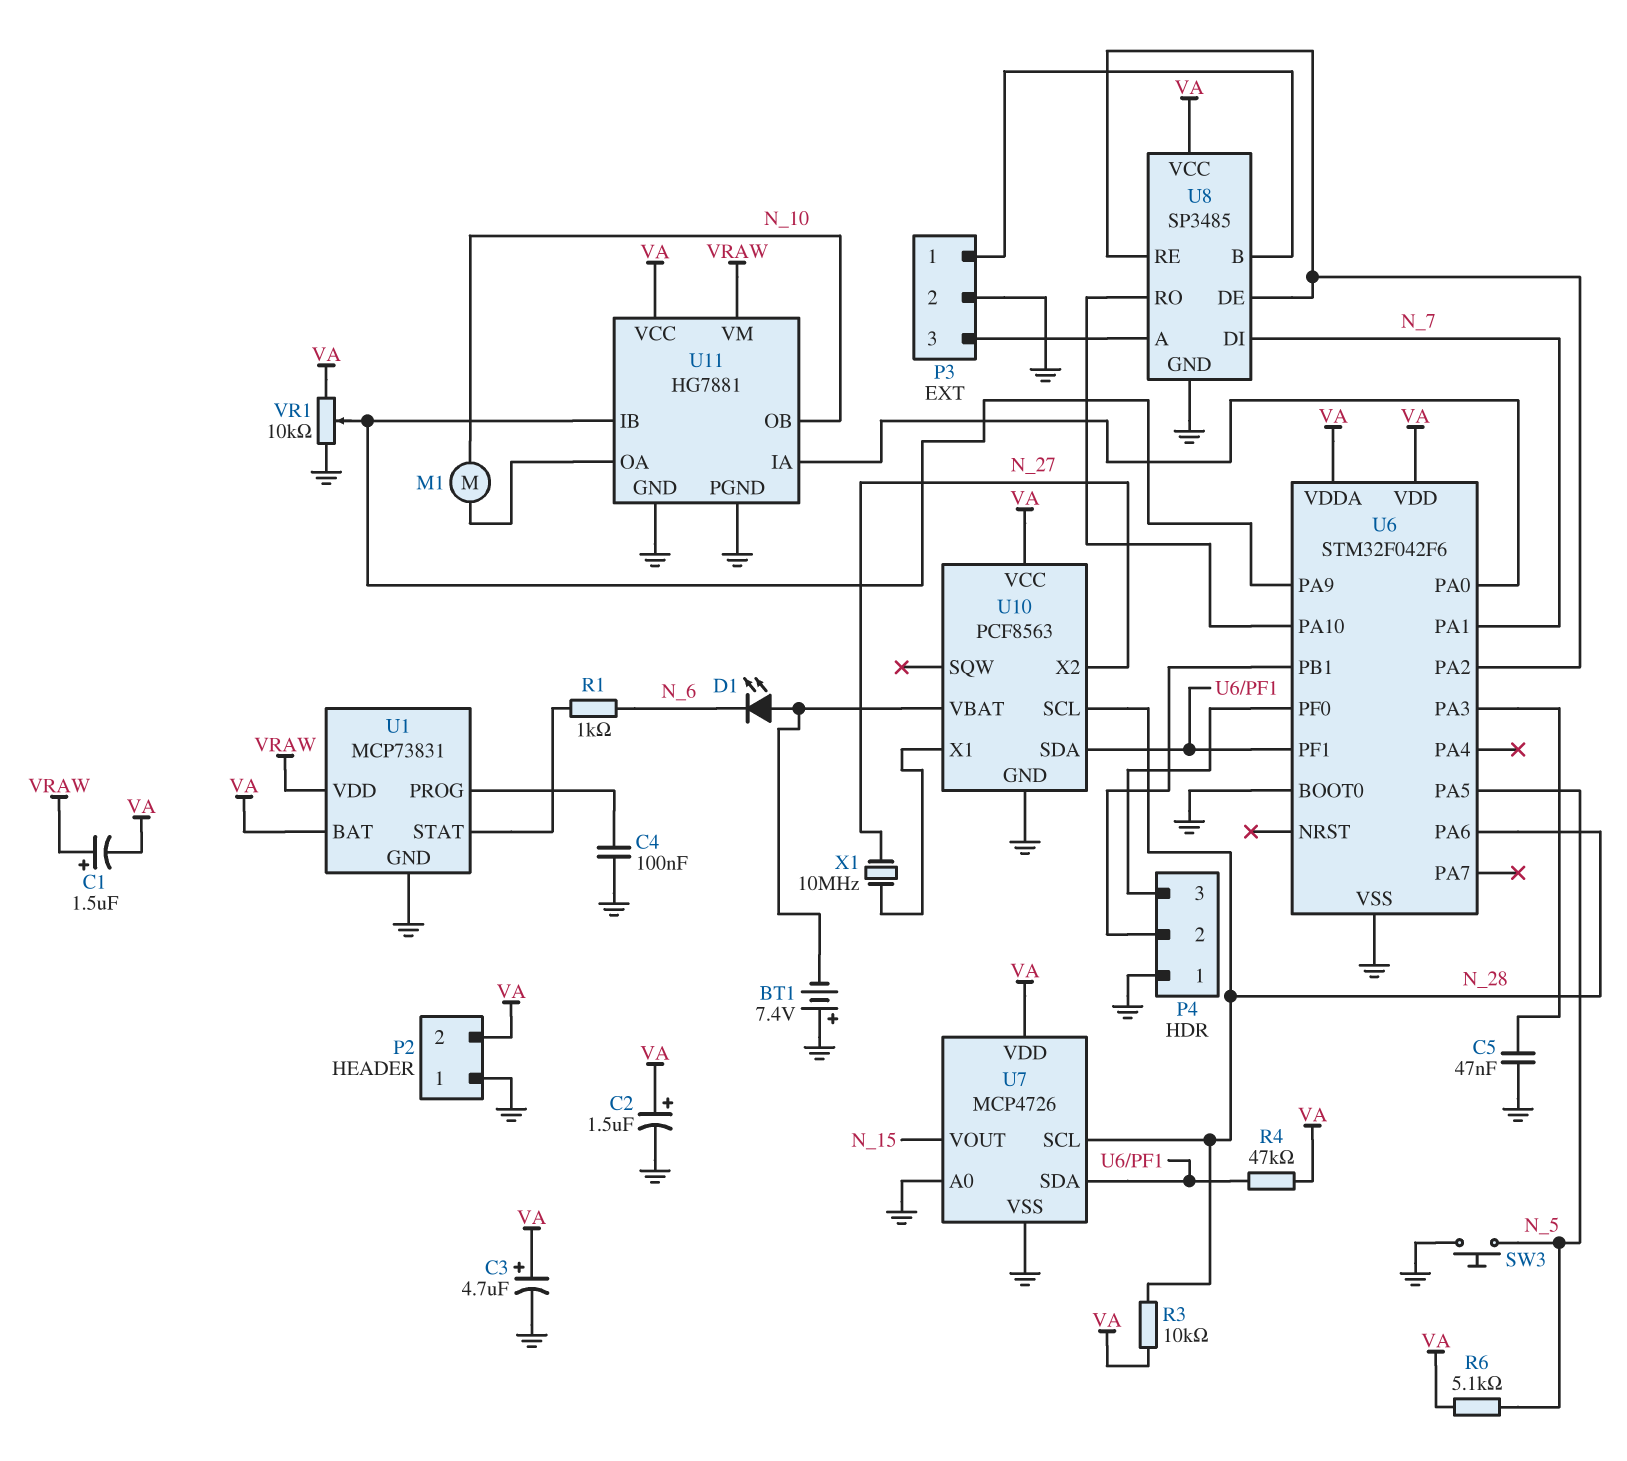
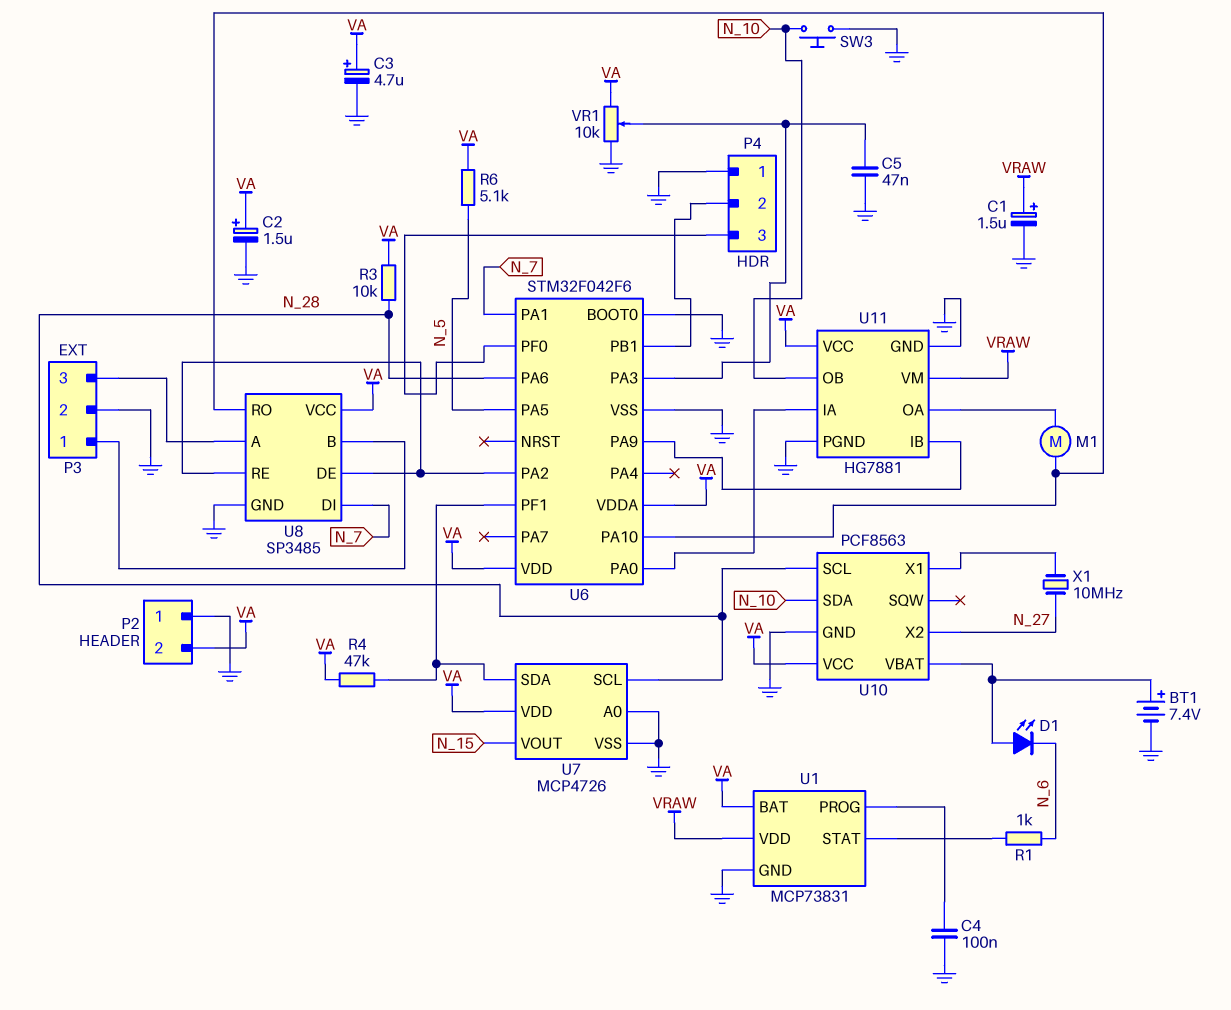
BT1: 7.4V (plus GND, minus U10/VBAT) -> 7.4V (plus U10/VBAT, minus GND)
C1: 1.5uF (plus VRAW, minus VA) -> 1.5uF (plus VRAW, minus GND)
M1: motor (N_10, U11/OA) -> motor (U6/PA10, U11/OA)
SW3: button (GND, N_5) -> button (GND, N_10)
U10 pin SDA: U6/PF1 -> N_10
VR1: 10k (GND, VA, wiper U6/PA9) -> 10k (GND, VA, wiper U6/PA3)

